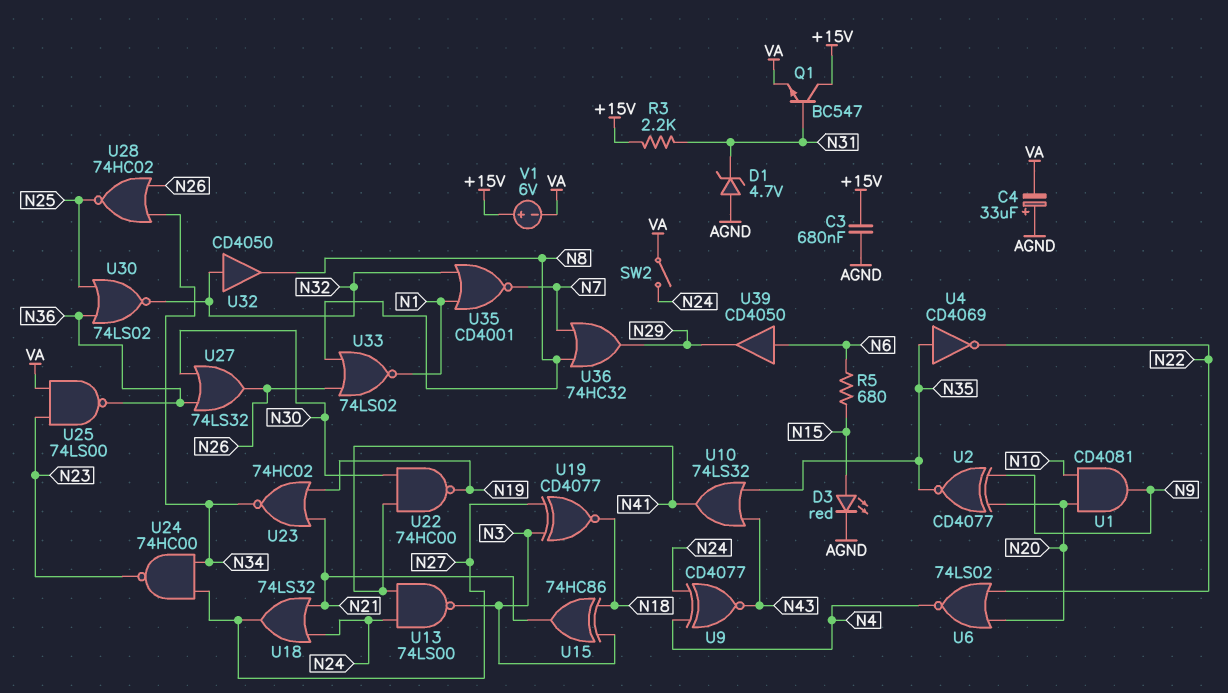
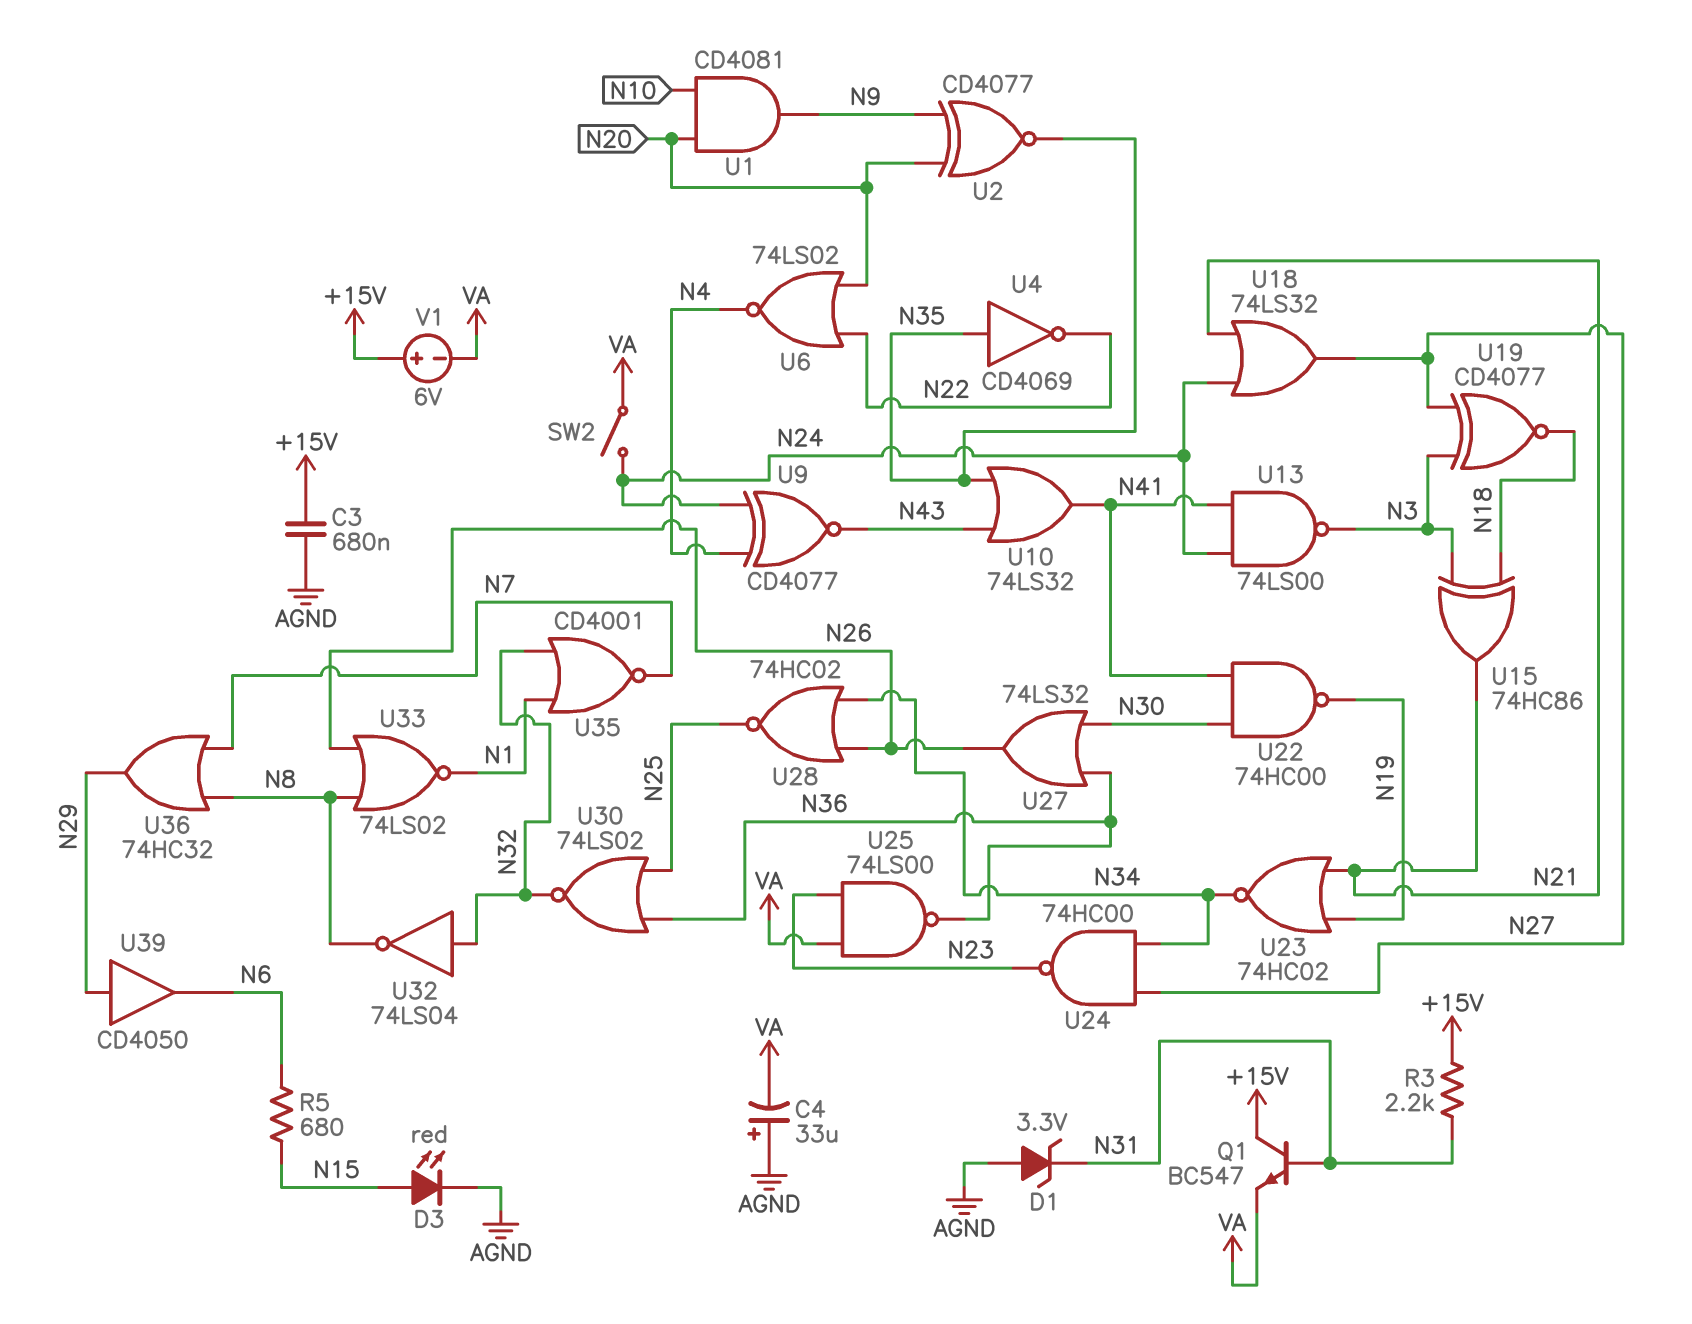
D1: zener 4.7V (A AGND, K N31) -> zener 3.3V (A AGND, K N31)
U32: buffer CD4050 (in N32, out N8) -> NOT 74LS04 (in N32, out N8)
U39: buffer CD4050 (in N6, out N29) -> buffer CD4050 (in N29, out N6)

